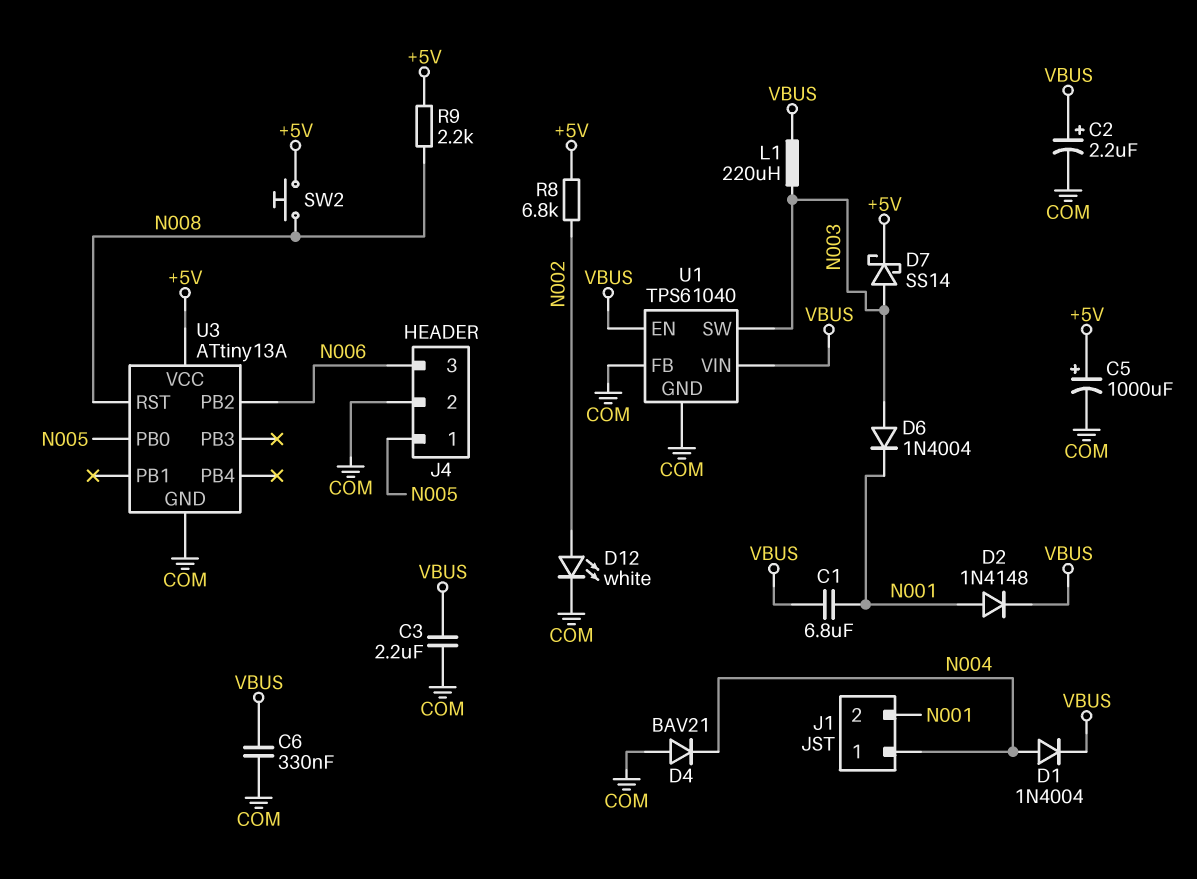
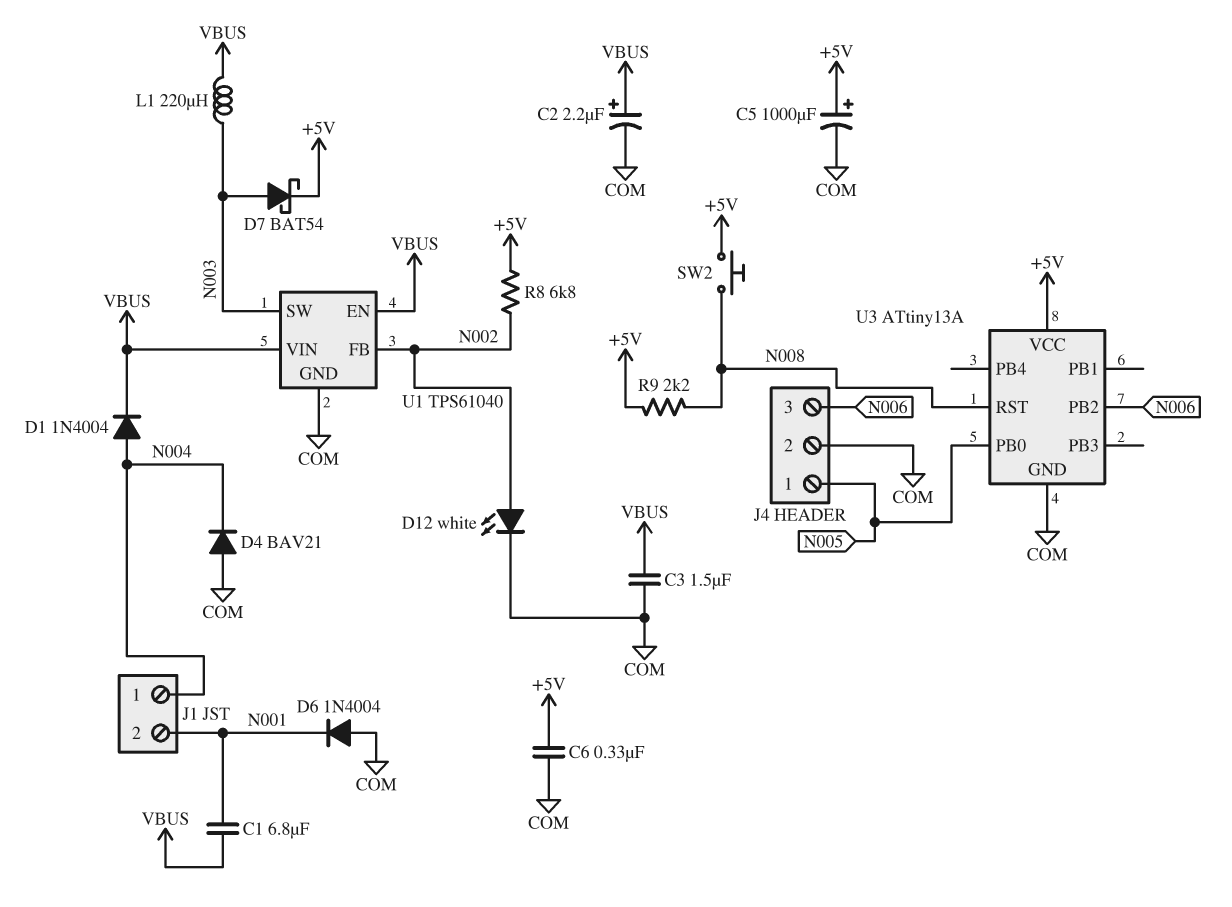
C3: 2.2uF (COM, VBUS) -> 1.5uF (COM, VBUS)
C6: 330nF (COM, VBUS) -> 330nF (+5V, COM)
D2: diode 1N4148 (A N001, K VBUS) -> none
D6: diode 1N4004 (A N003, K N001) -> diode 1N4004 (A COM, K N001)
D7: schottky SS14 (A N003, K +5V) -> schottky BAT54 (A N003, K +5V)
U1 pin FB: COM -> N002

